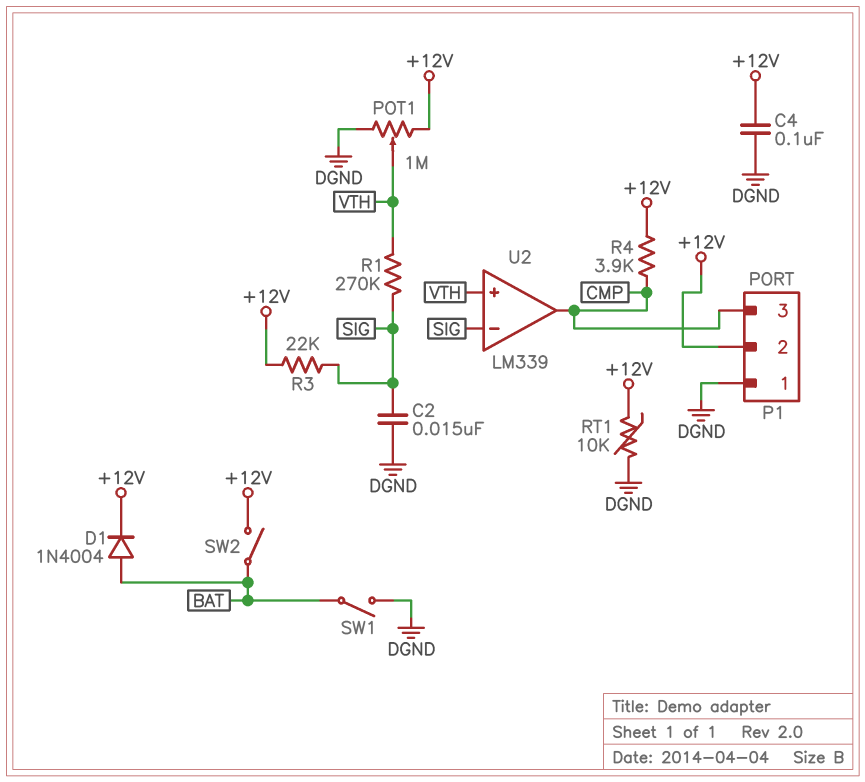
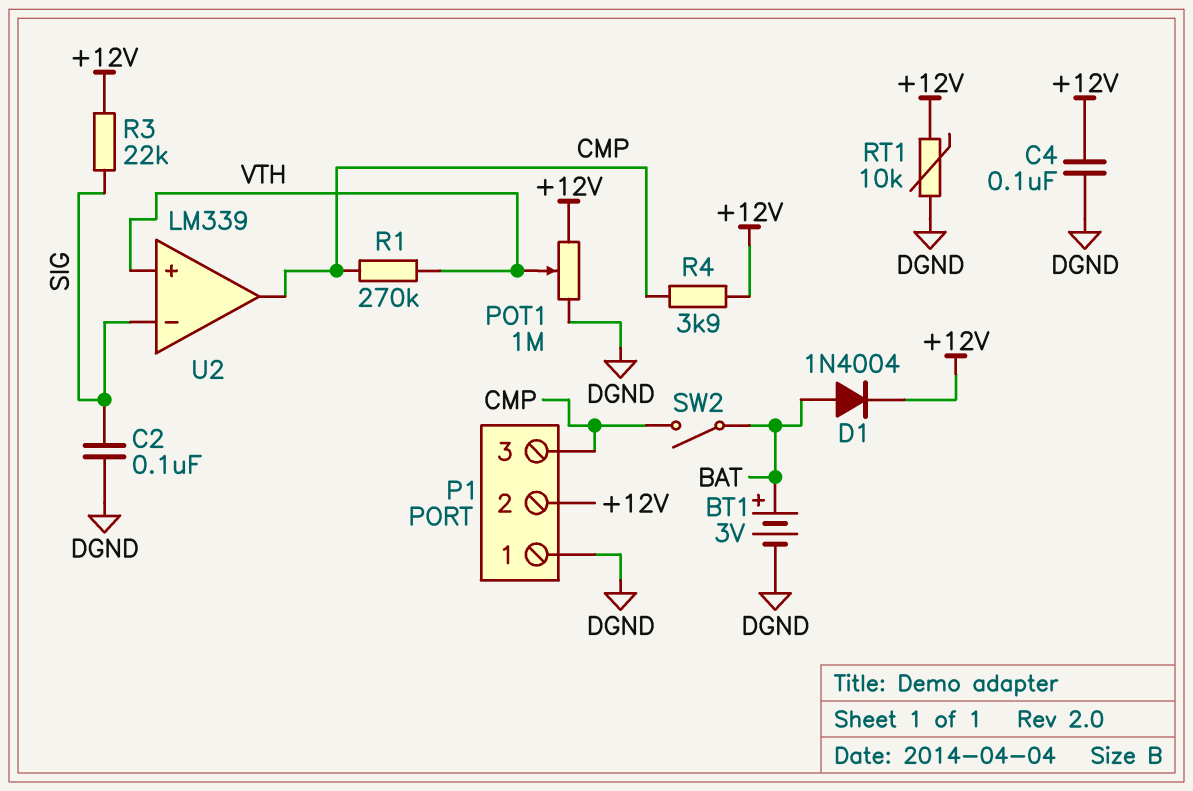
BT1: none -> 3V (plus BAT, minus DGND)
C2: 15nF (DGND, SIG) -> 100nF (DGND, SIG)
R1: 270k (SIG, VTH) -> 270k (CMP, VTH)
SW1: switch (BAT, DGND) -> none
SW2: switch (+12V, BAT) -> switch (BAT, CMP)

